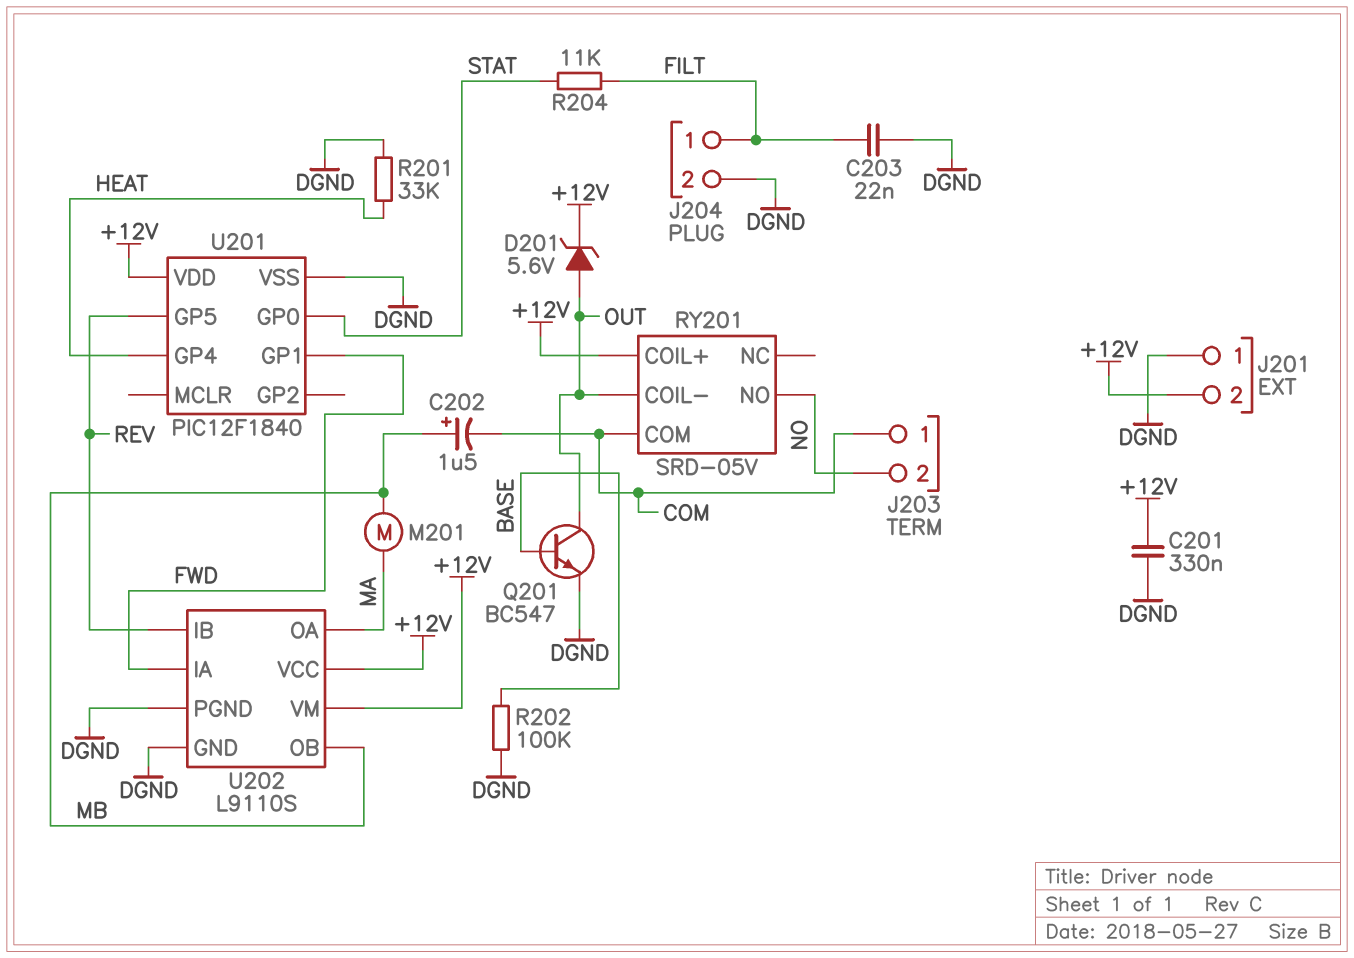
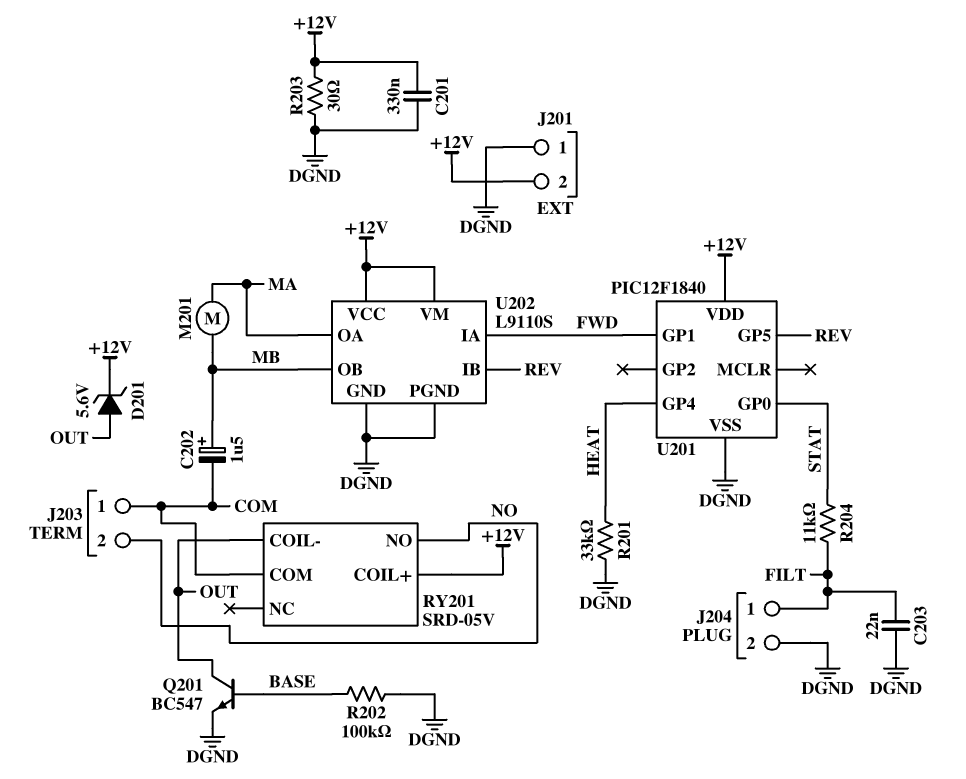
R203: none -> 30 (+12V, DGND)

